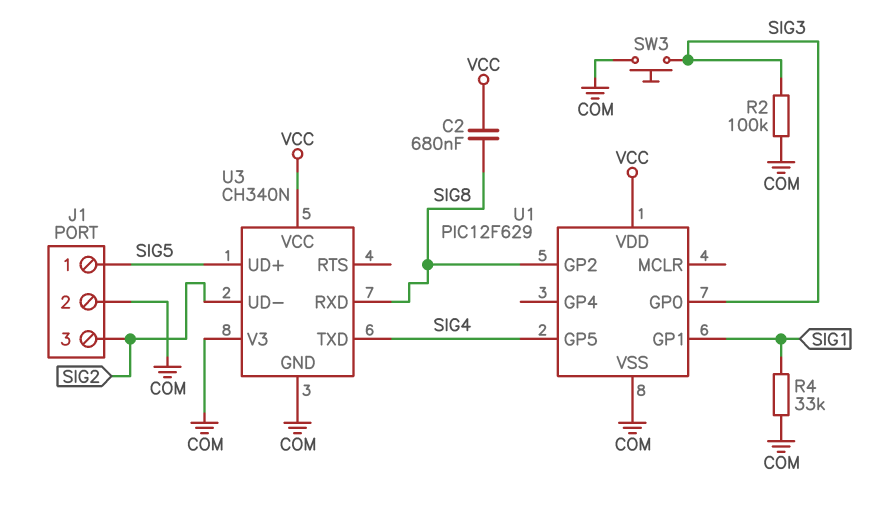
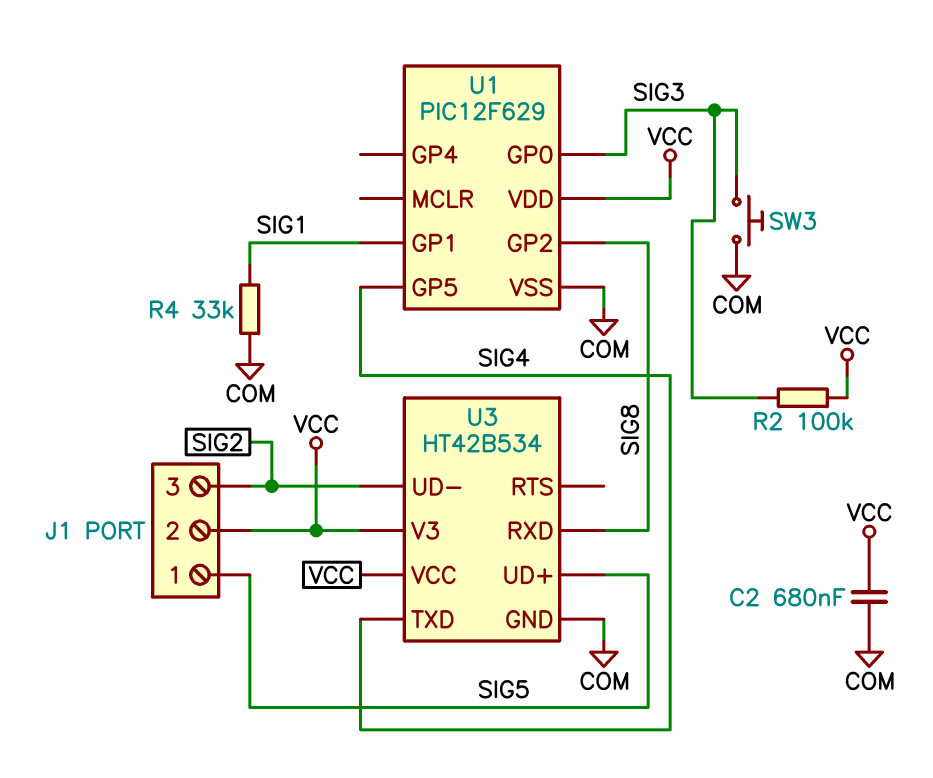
C2: 680nF (SIG8, VCC) -> 680nF (COM, VCC)
J1 pin 2: COM -> VCC
R2: 100k (COM, SIG3) -> 100k (SIG3, VCC)
U3: CH340N -> HT42B534
U3 pin V3: COM -> VCC

